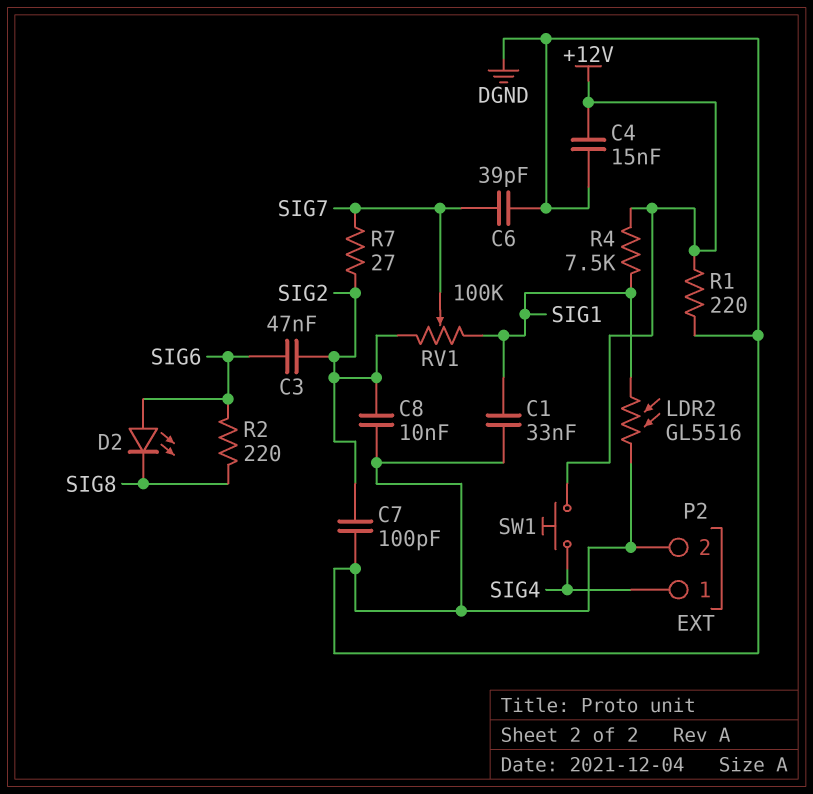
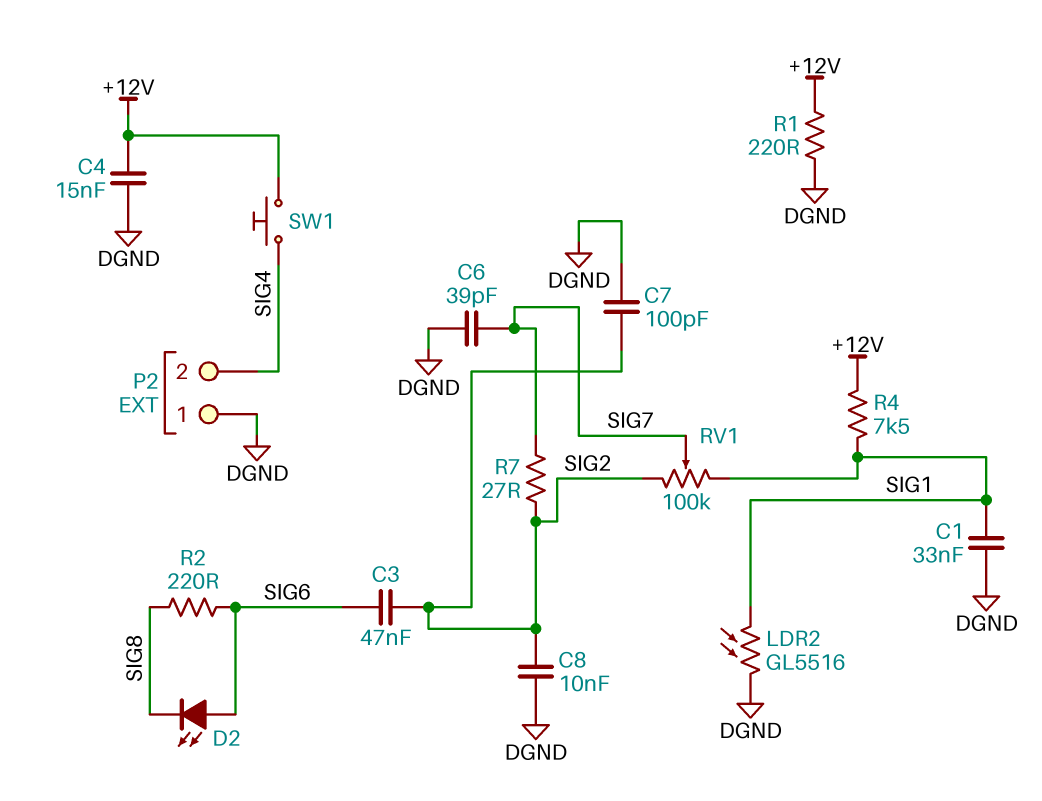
P2 pin 1: SIG4 -> DGND
P2 pin 2: DGND -> SIG4

